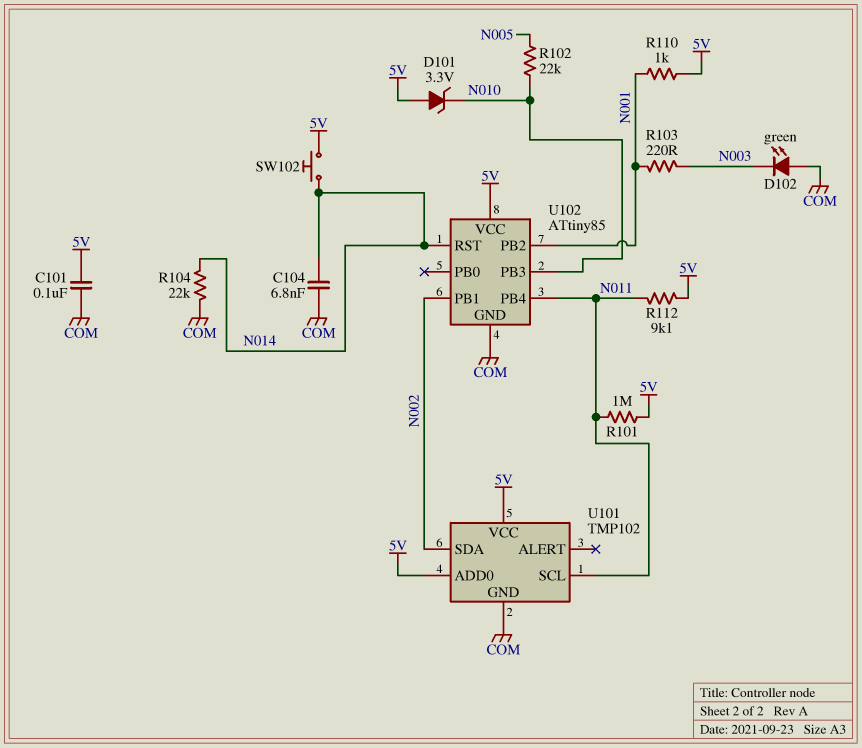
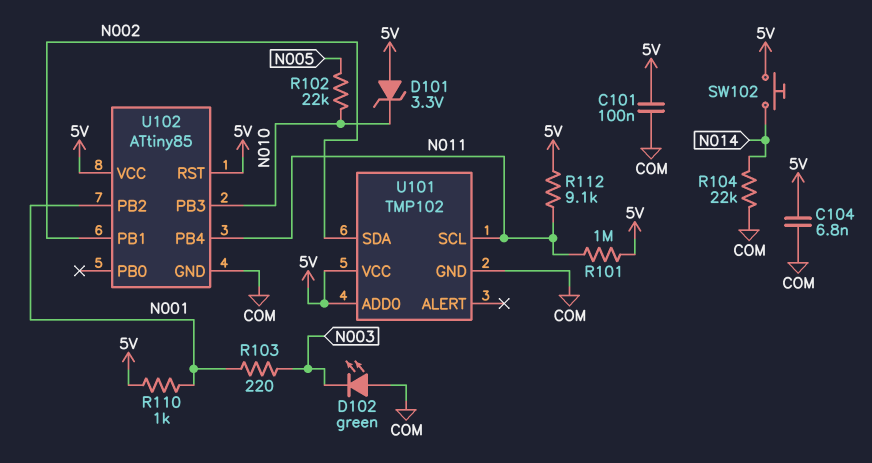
C104: 6.8nF (COM, N014) -> 6.8nF (5V, COM)
U102 pin RST: N014 -> 5V

